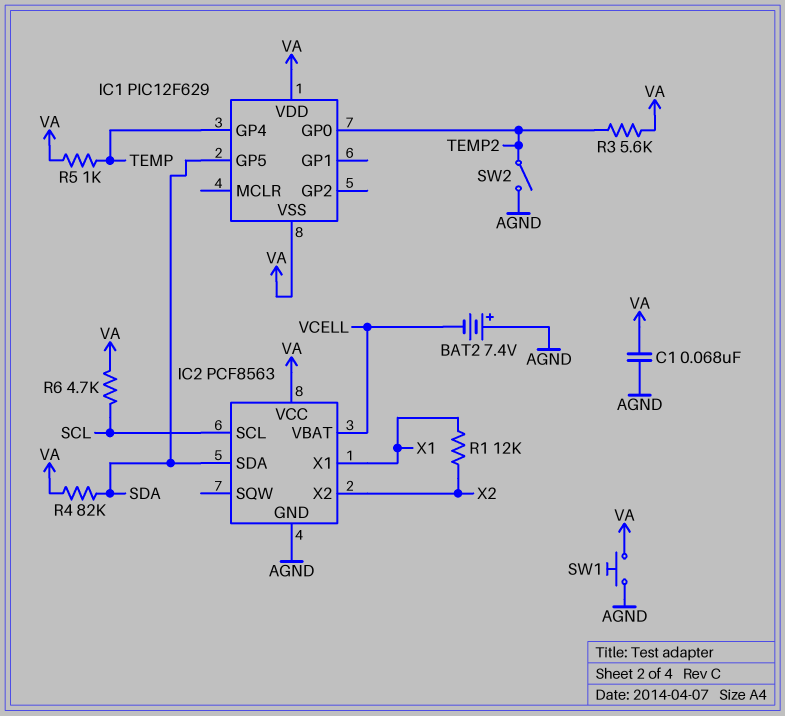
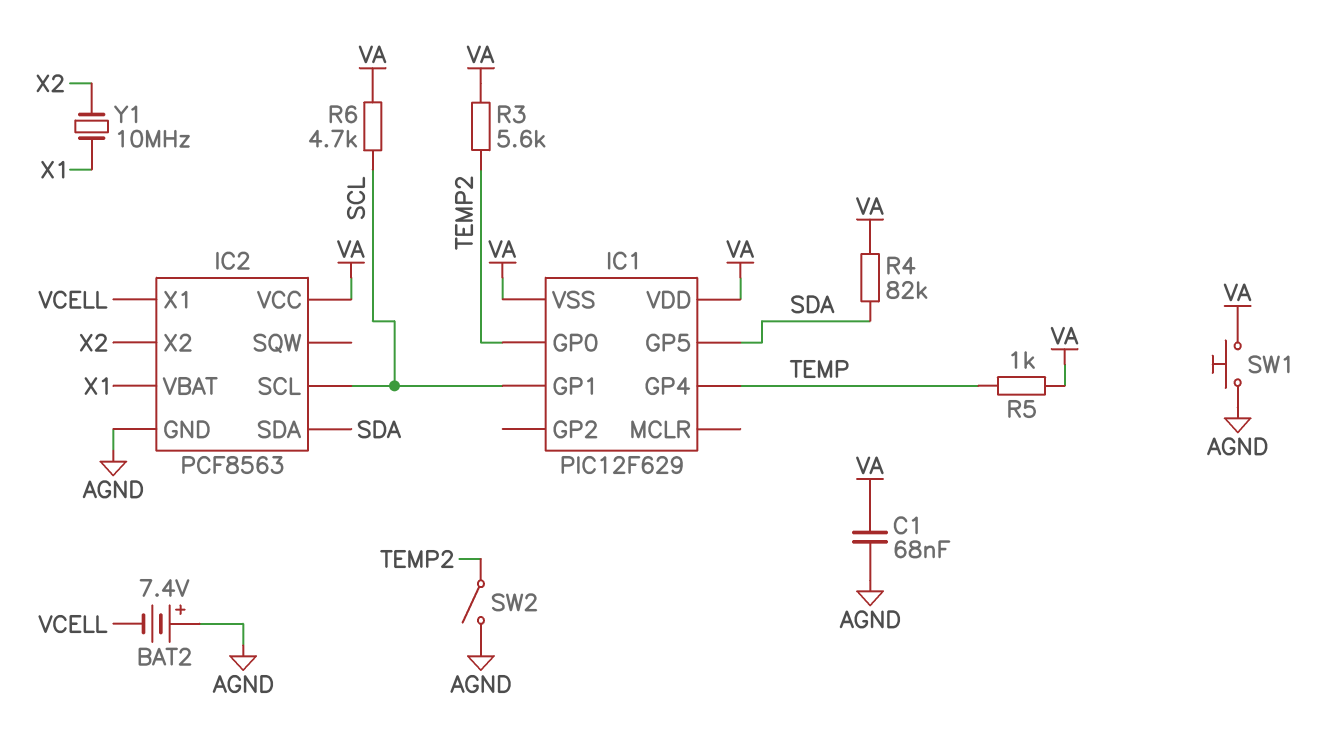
IC1 pin GP1: none -> SCL
IC2 pin VBAT: VCELL -> X1
IC2 pin X1: X1 -> VCELL
R1: 12k (X1, X2) -> none
Y1: none -> 10MHz (X1, X2)

